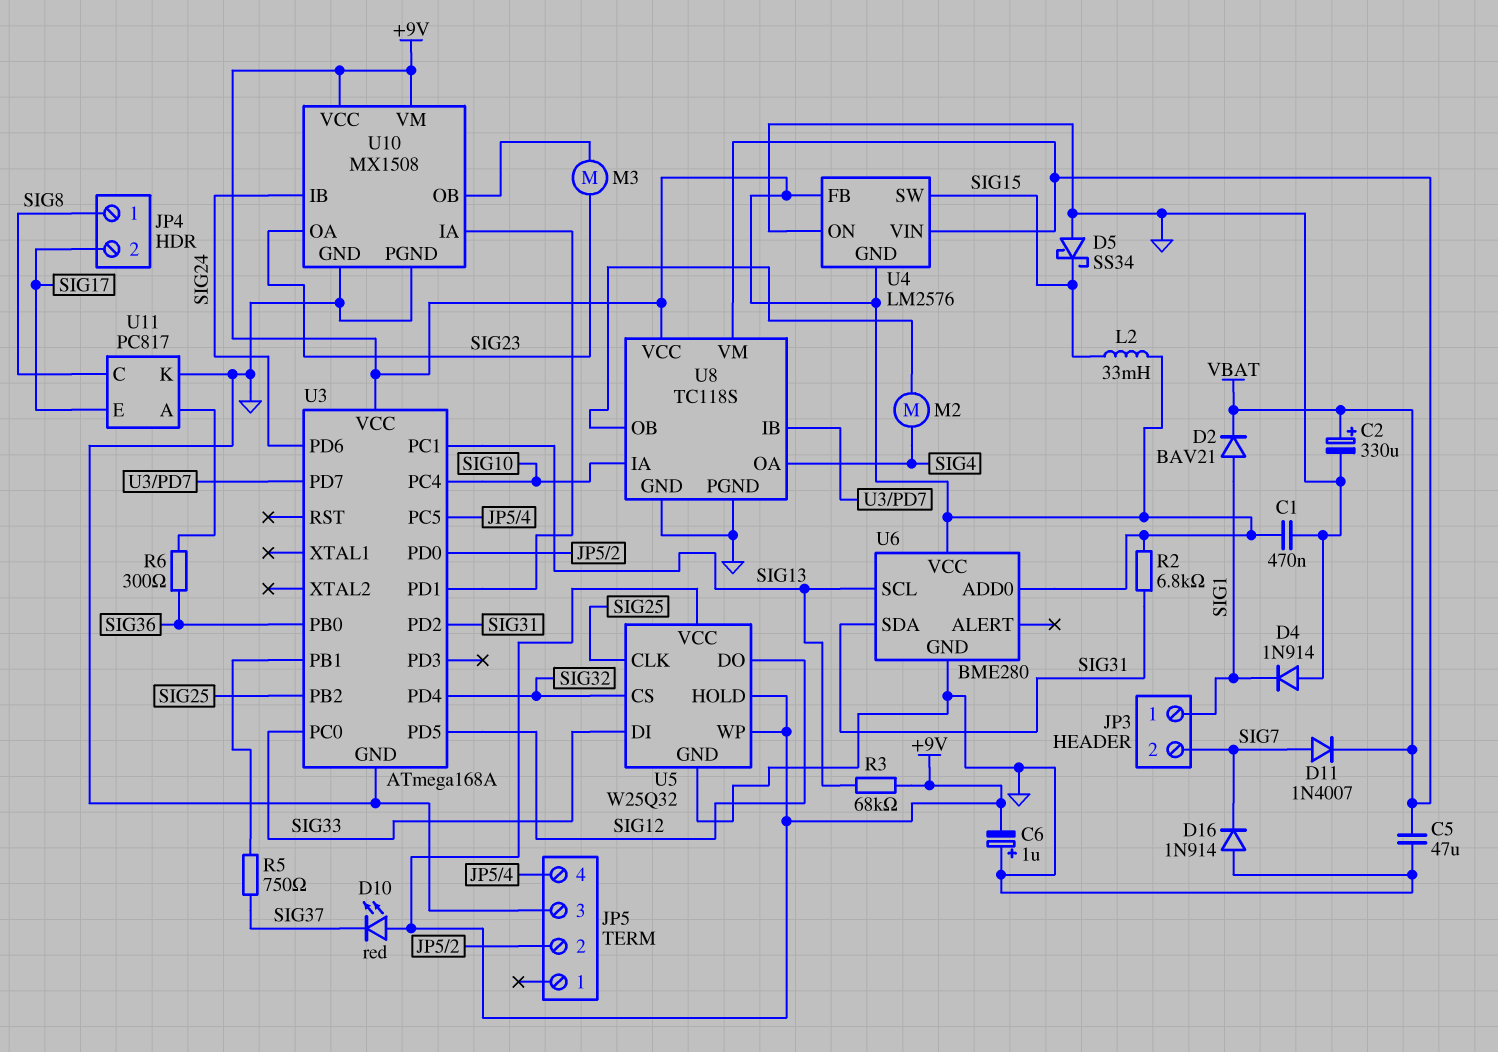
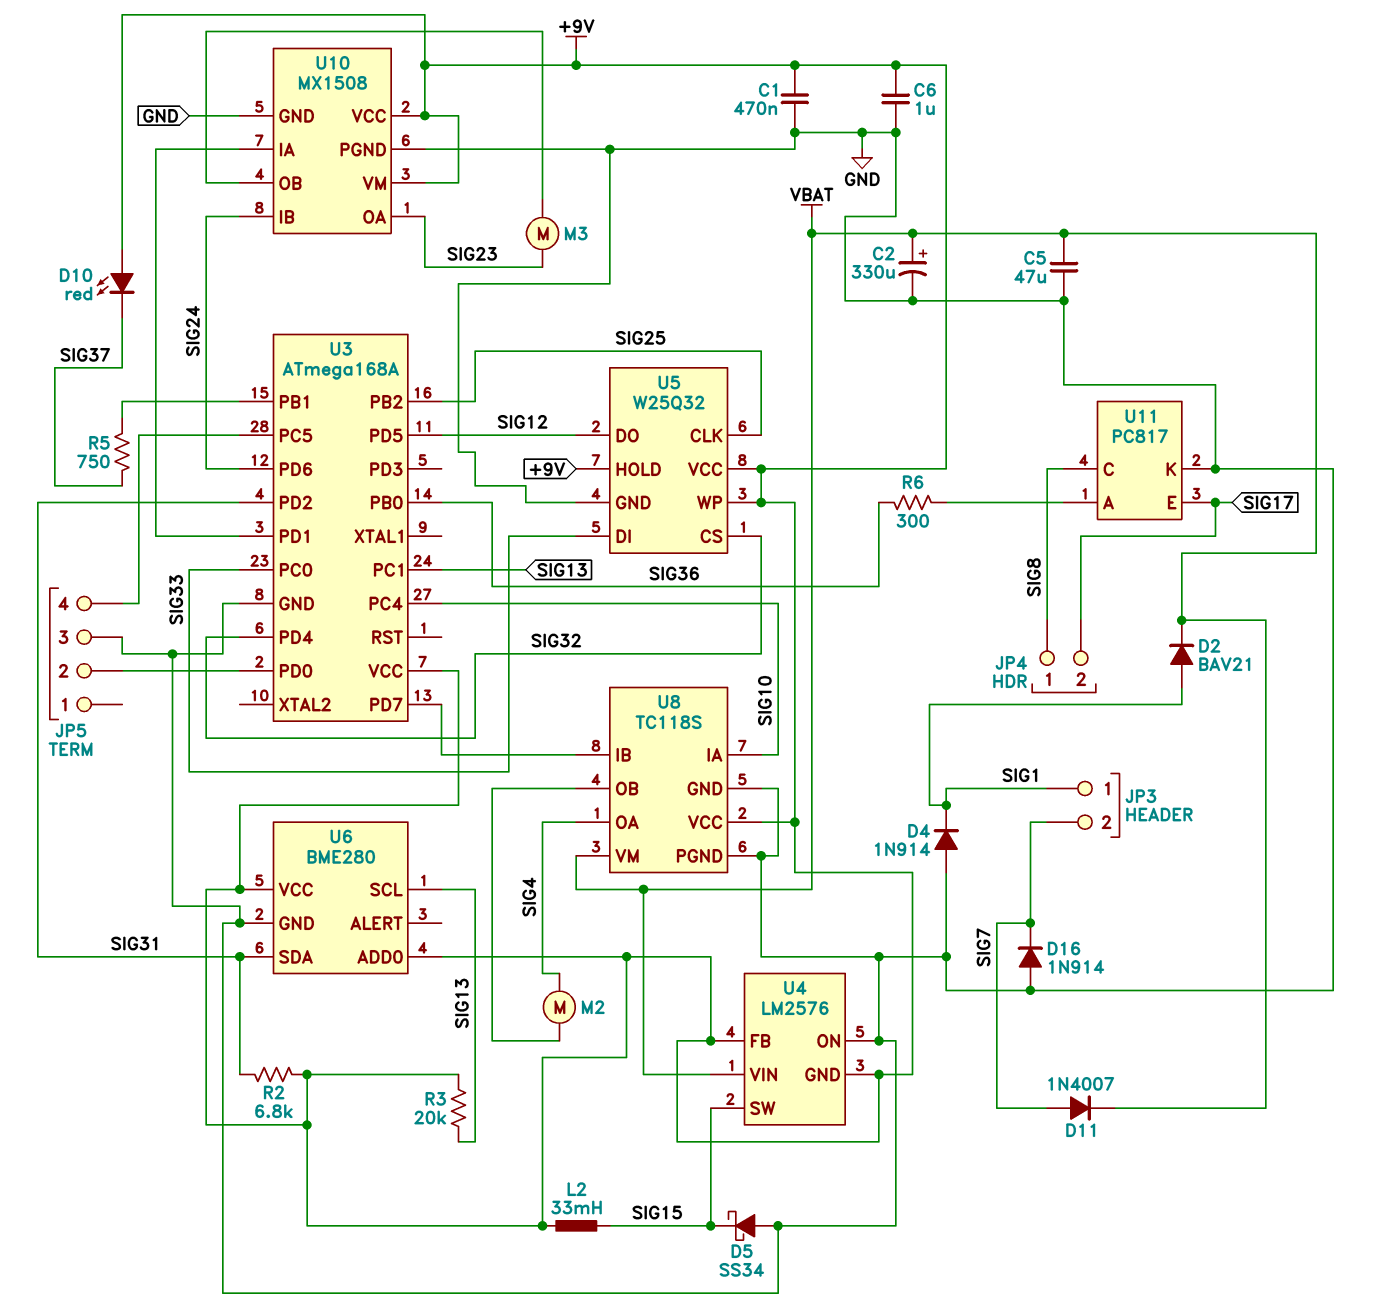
C6: 1uF (plus GND, minus +9V) -> 1uF (+9V, GND)
R3: 68k (+9V, SIG13) -> 20k (+9V, SIG13)

